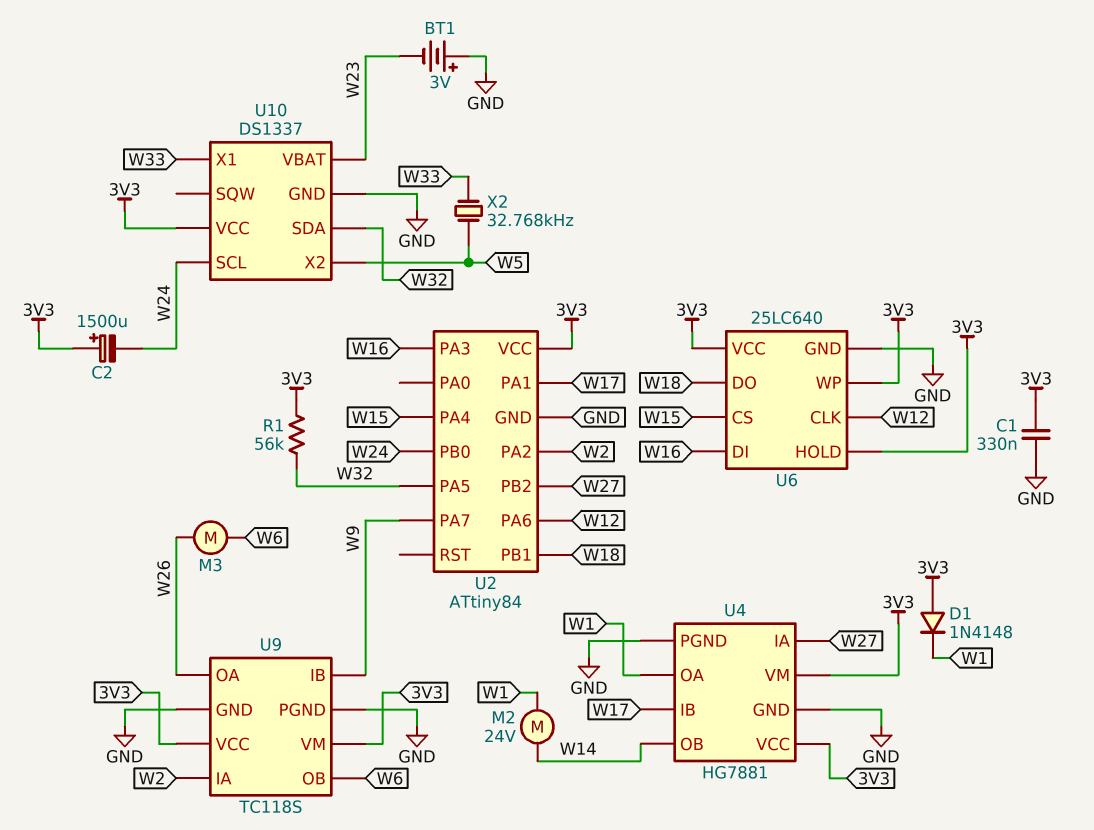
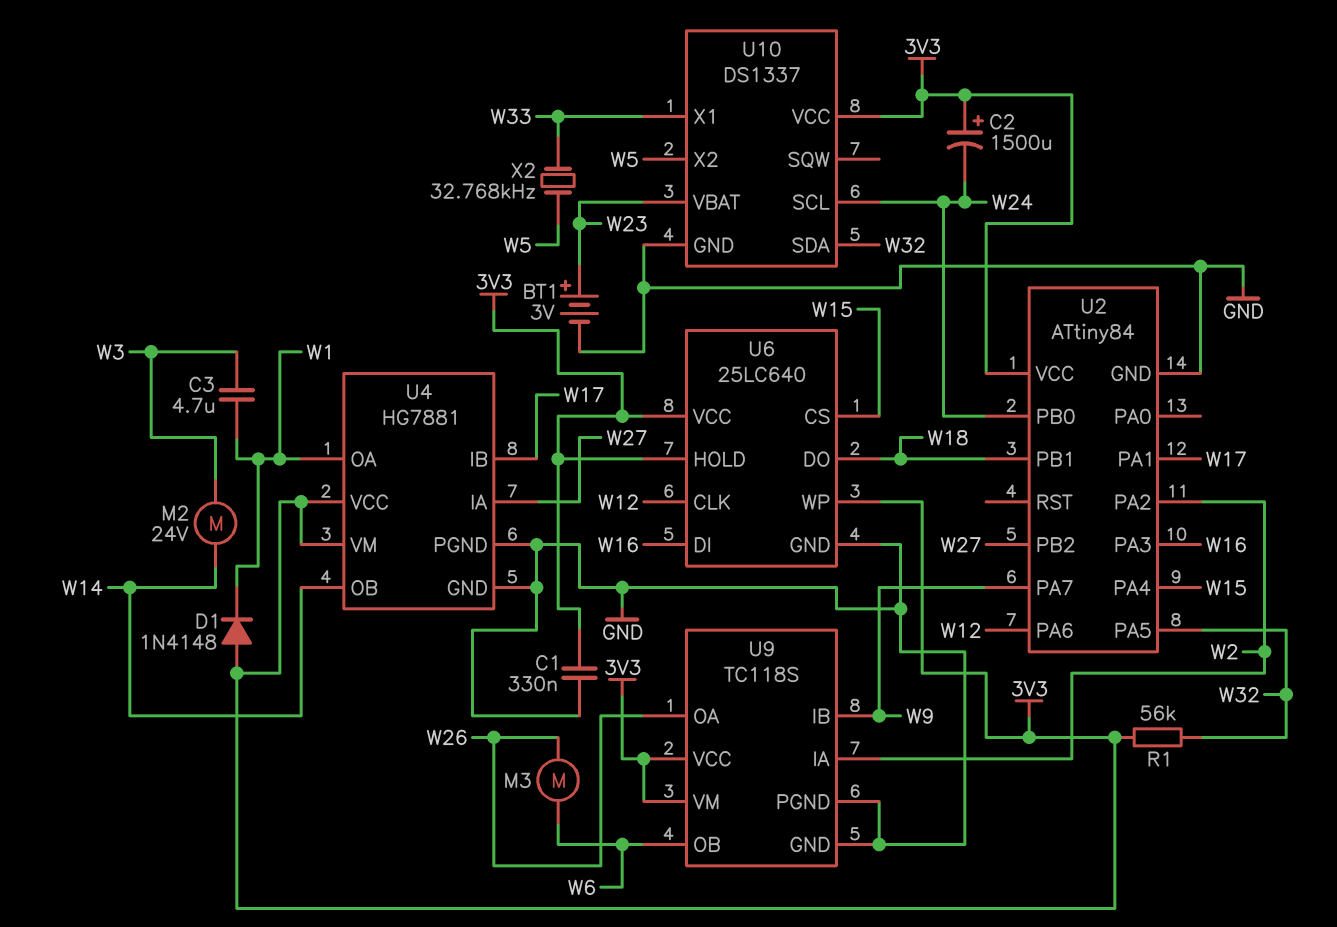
BT1: 3V (plus GND, minus W23) -> 3V (plus W23, minus GND)
C3: none -> 4.7uF (W1, W3)
M2: motor 24V (W1, W14) -> motor 24V (W3, W14)

